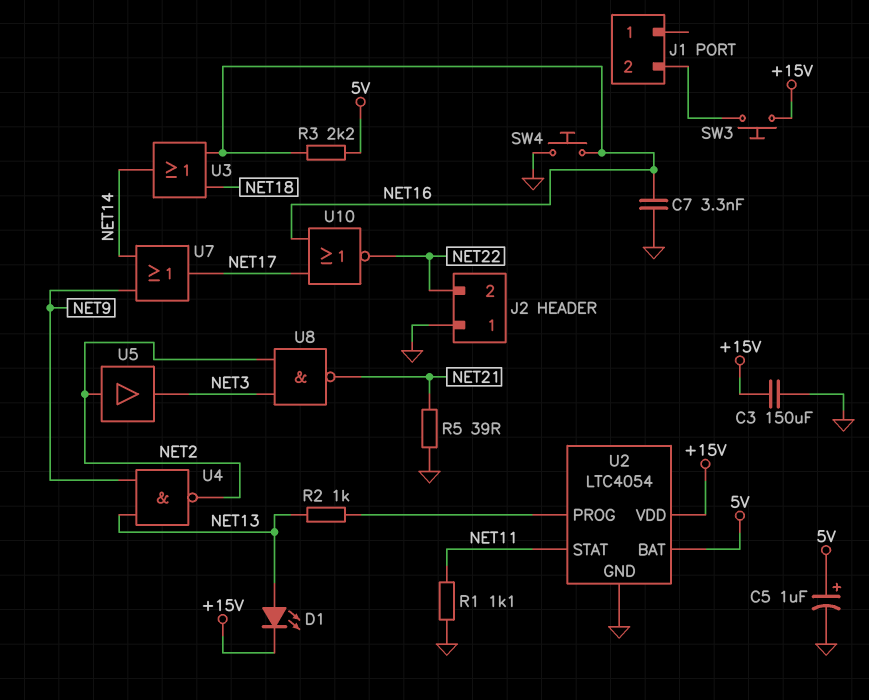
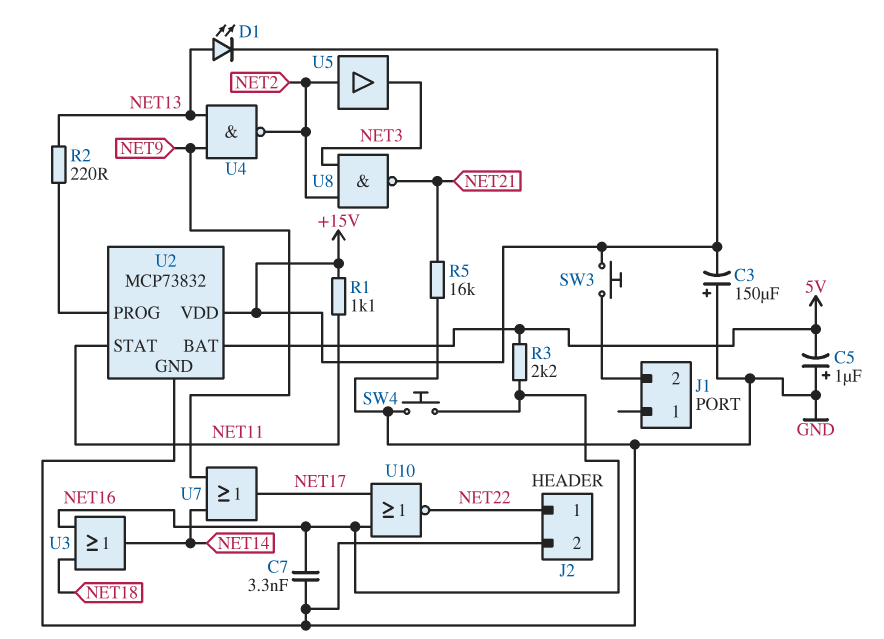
C3: 150uF (+15V, GND) -> 150uF (plus GND, minus +15V)
C5: 1uF (plus 5V, minus GND) -> 1uF (plus GND, minus 5V)
J2 pin 1: GND -> NET22
J2 pin 2: NET22 -> GND
R1: 1.1k (GND, NET11) -> 1.1k (+15V, NET11)
R2: 1k (NET13, U2/PROG) -> 220 (NET13, U2/PROG)
R5: 39 (GND, NET21) -> 16k (GND, NET21)
U2: LTC4054 -> MCP73832

